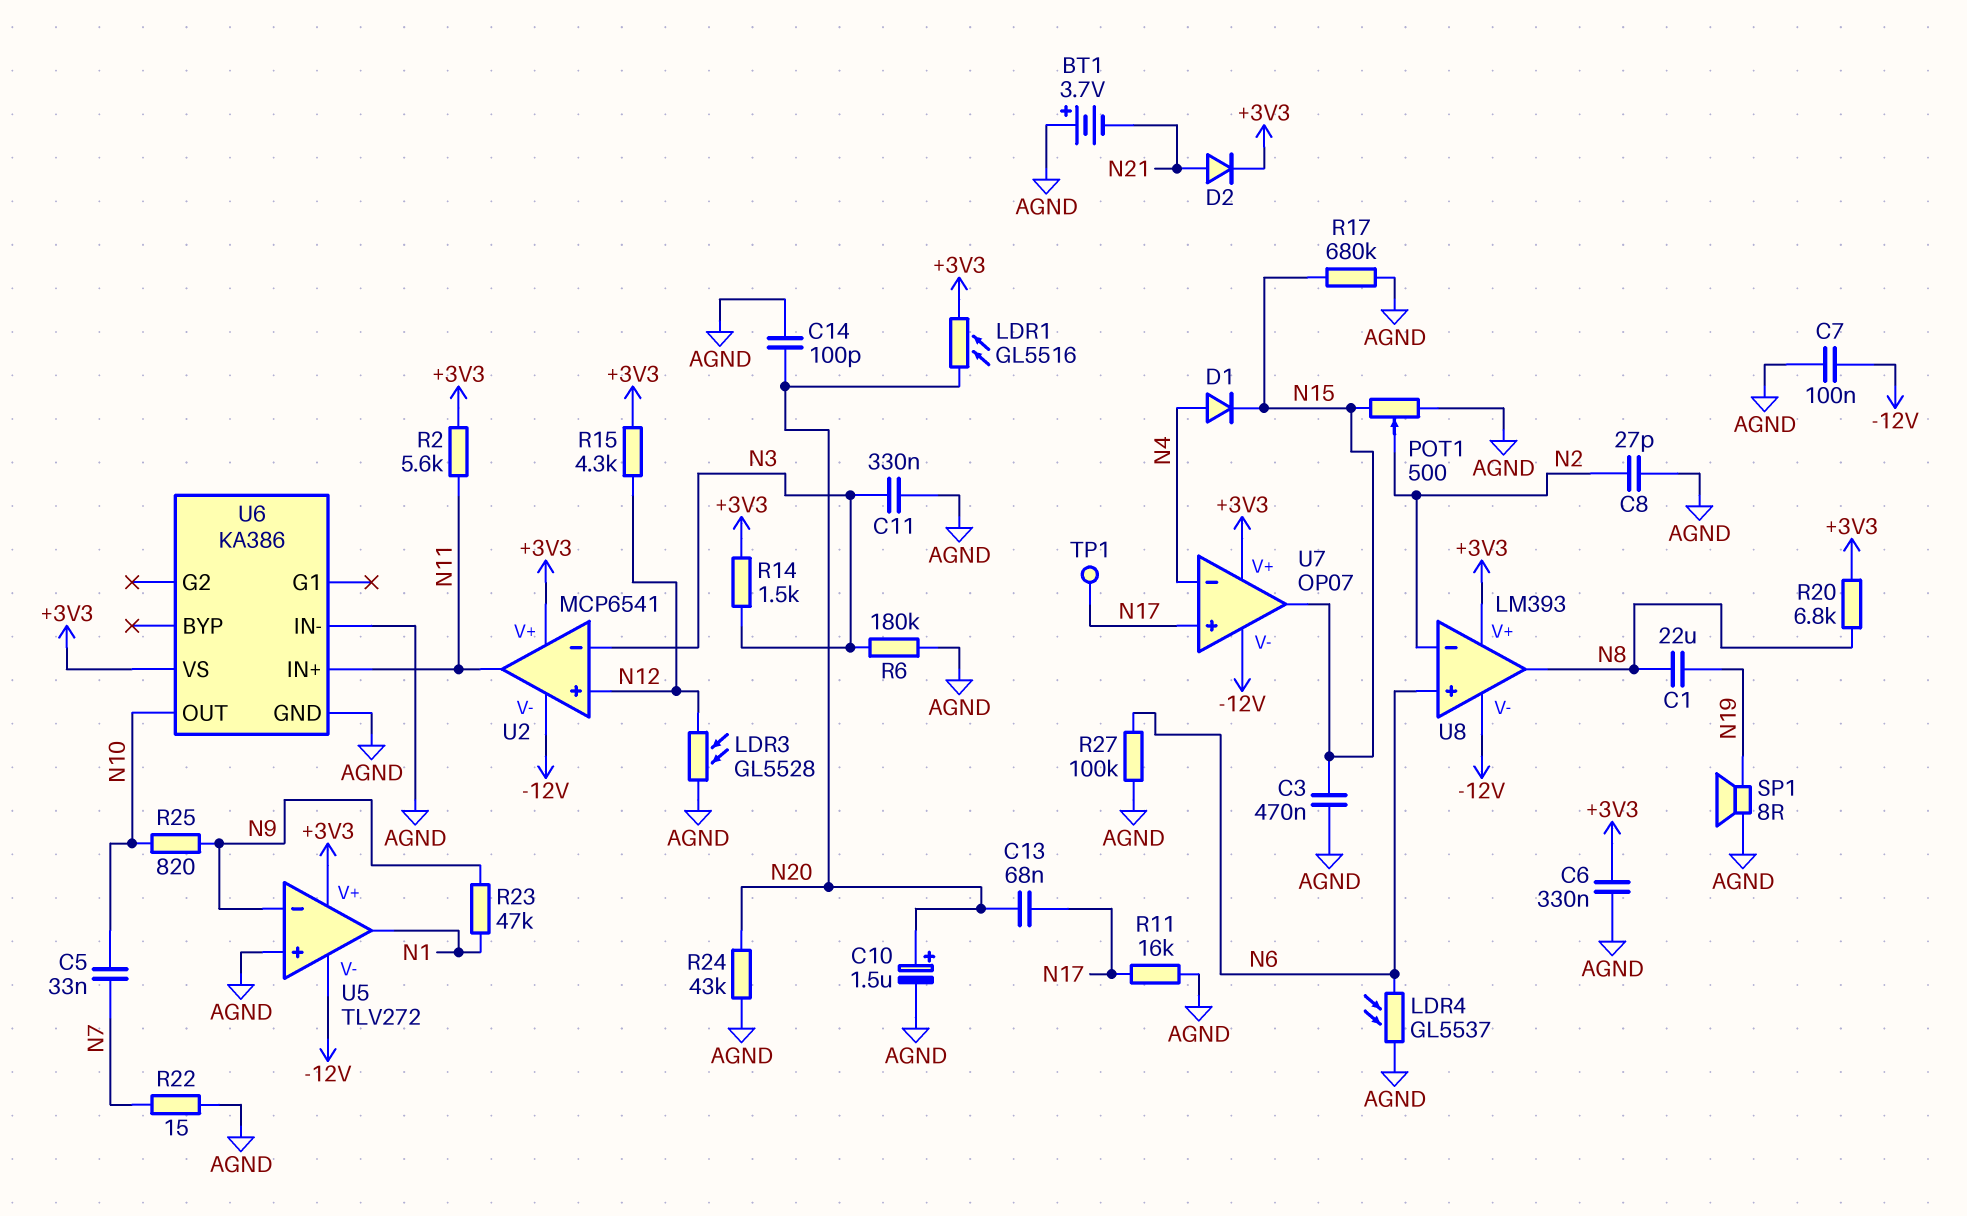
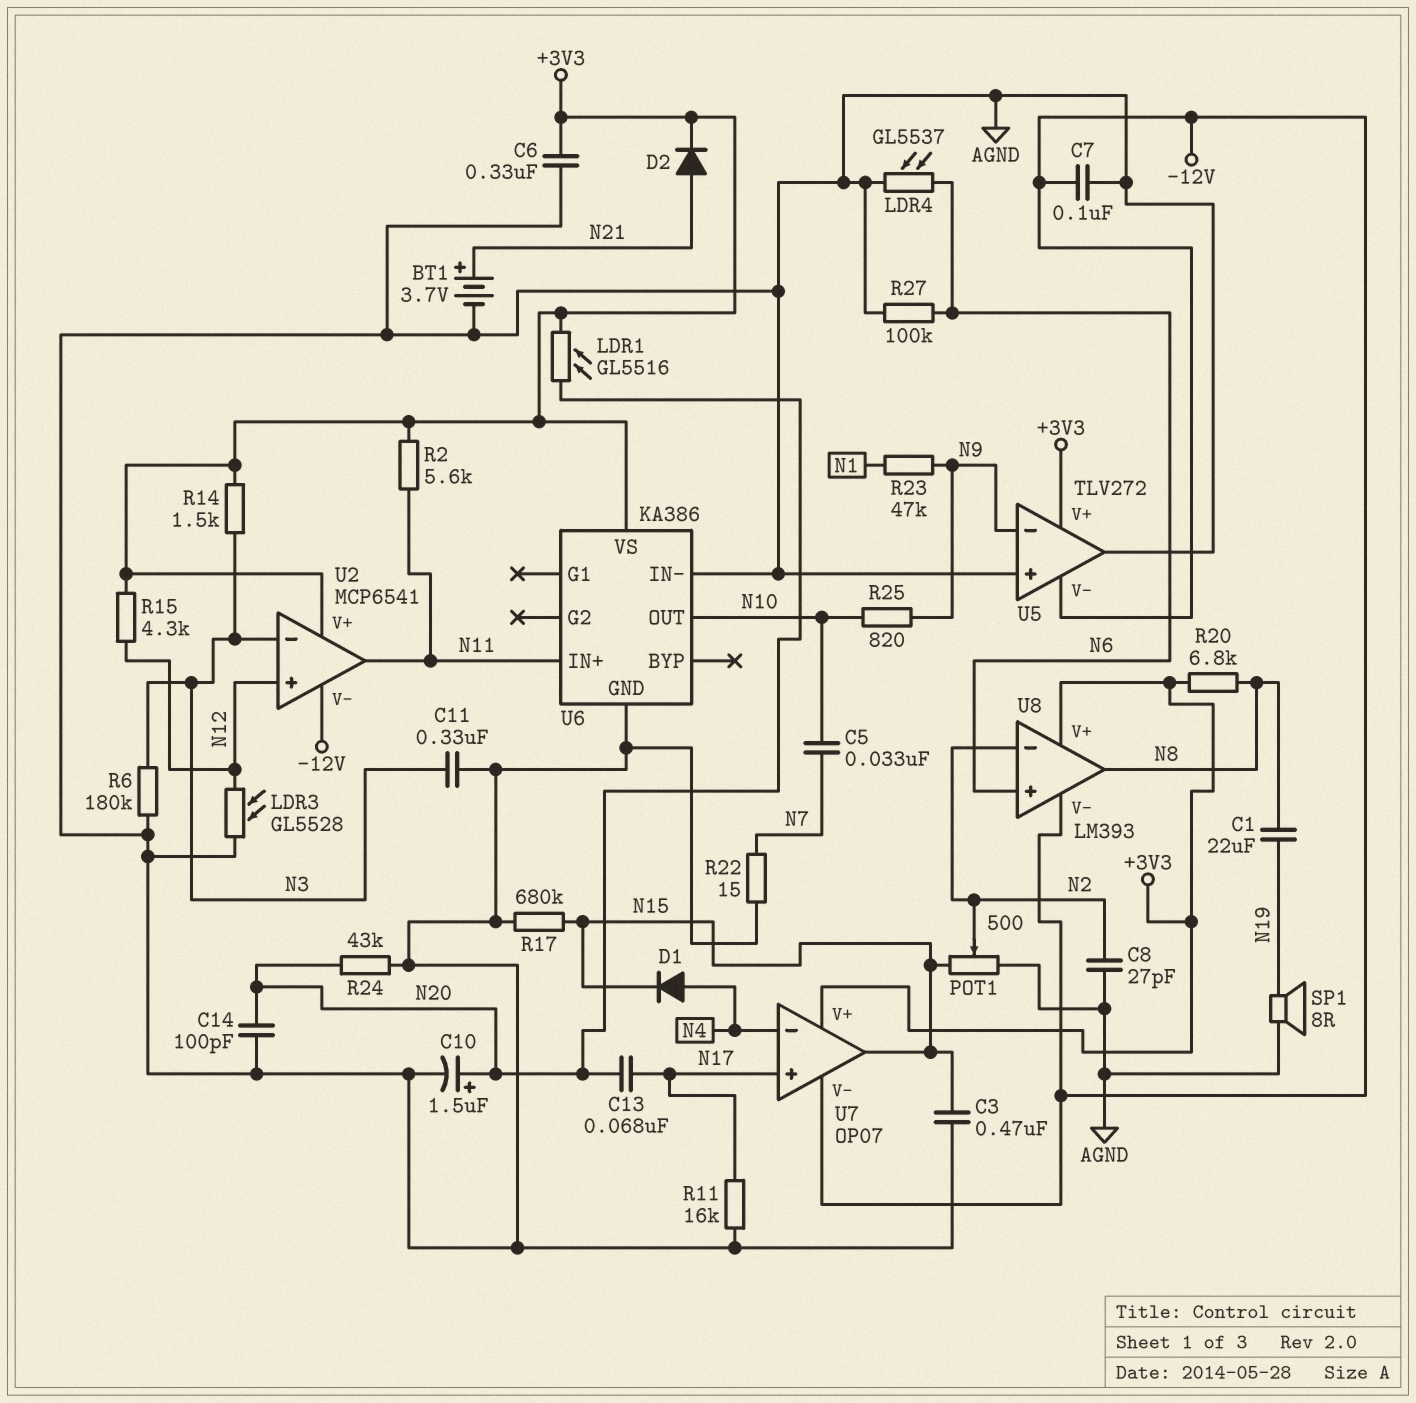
BT1: 3.7V (plus AGND, minus N21) -> 3.7V (plus N21, minus AGND)
TP1: test point (N17) -> none
U5 pin out: N1 -> AGND

